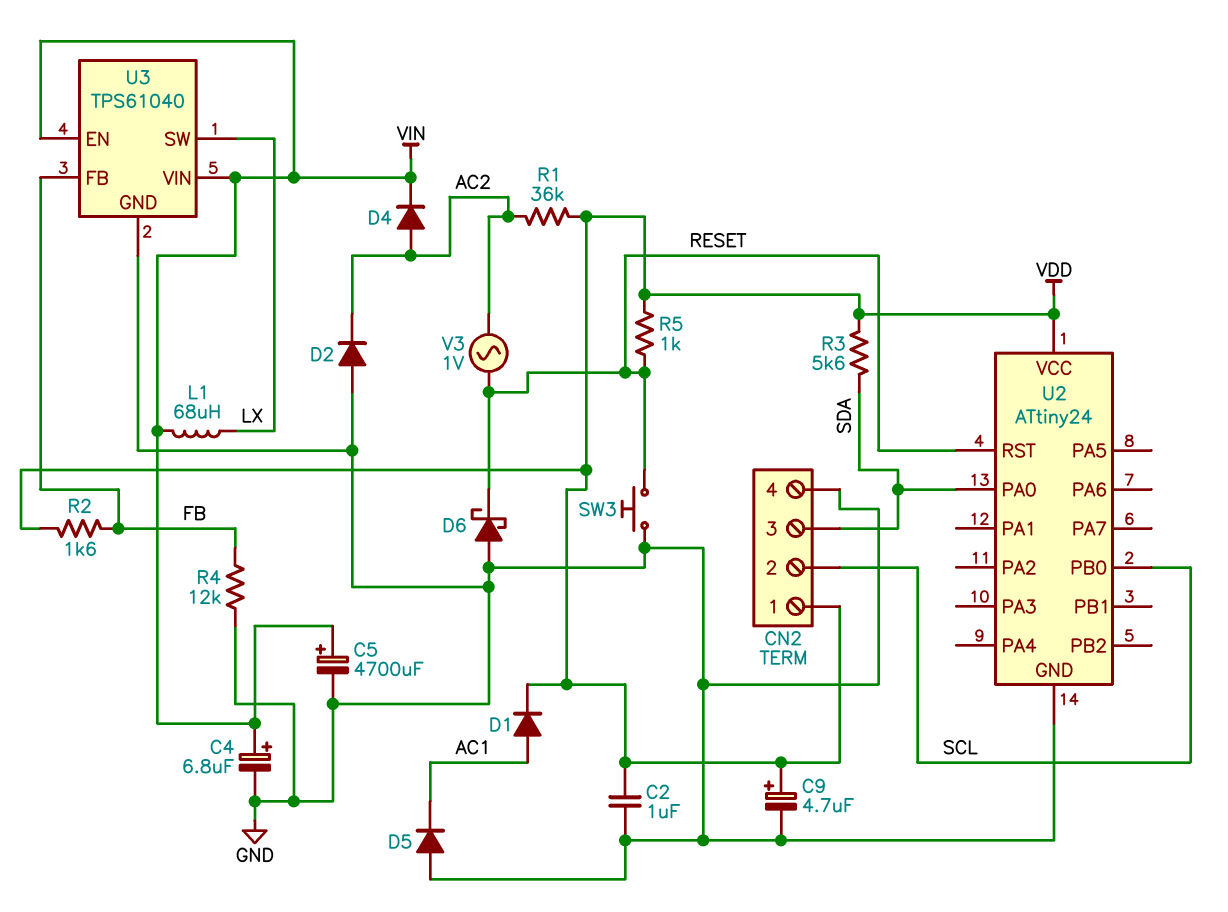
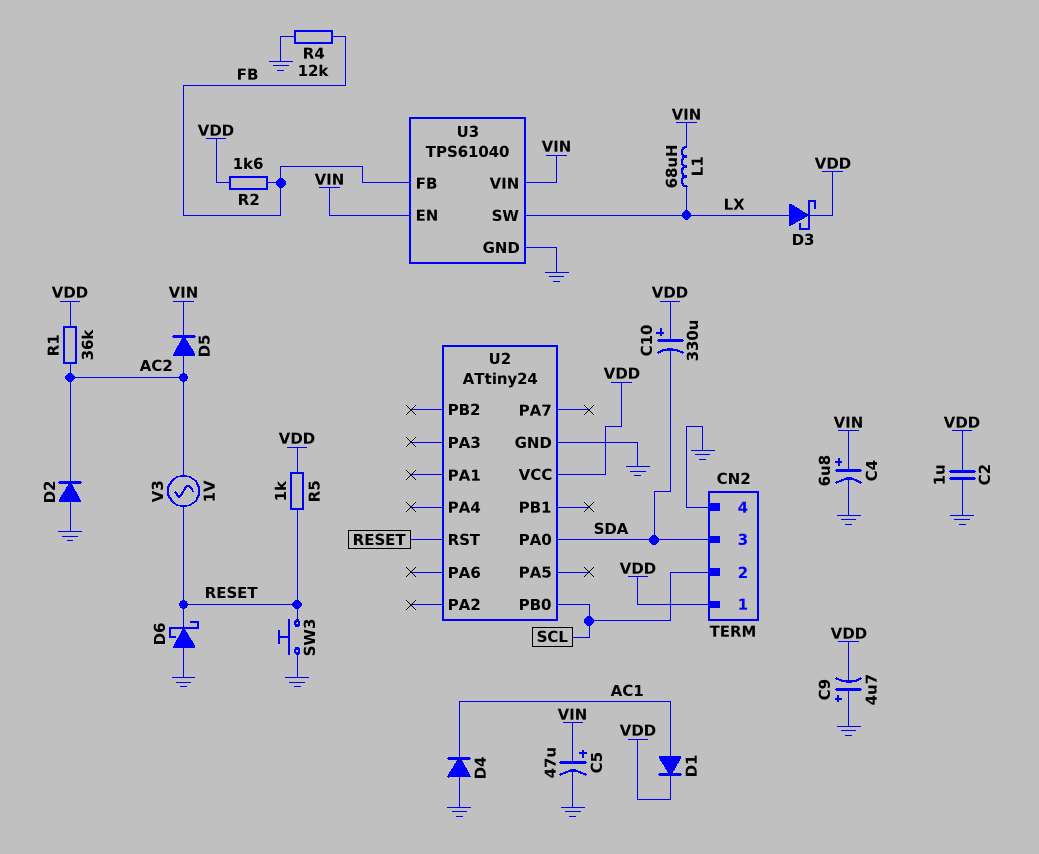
C5: 4700uF (plus VIN, minus GND) -> 47uF (plus VIN, minus GND)
C9: 4.7uF (plus VDD, minus GND) -> 4.7uF (plus GND, minus VDD)
C10: none -> 330uF (plus VDD, minus SDA)
D3: none -> schottky (A LX, K VDD)
D4: diode (A AC2, K VIN) -> diode (A GND, K AC1)
D5: diode (A GND, K AC1) -> diode (A AC2, K VIN)
R3: 5.6k (SDA, VDD) -> none

